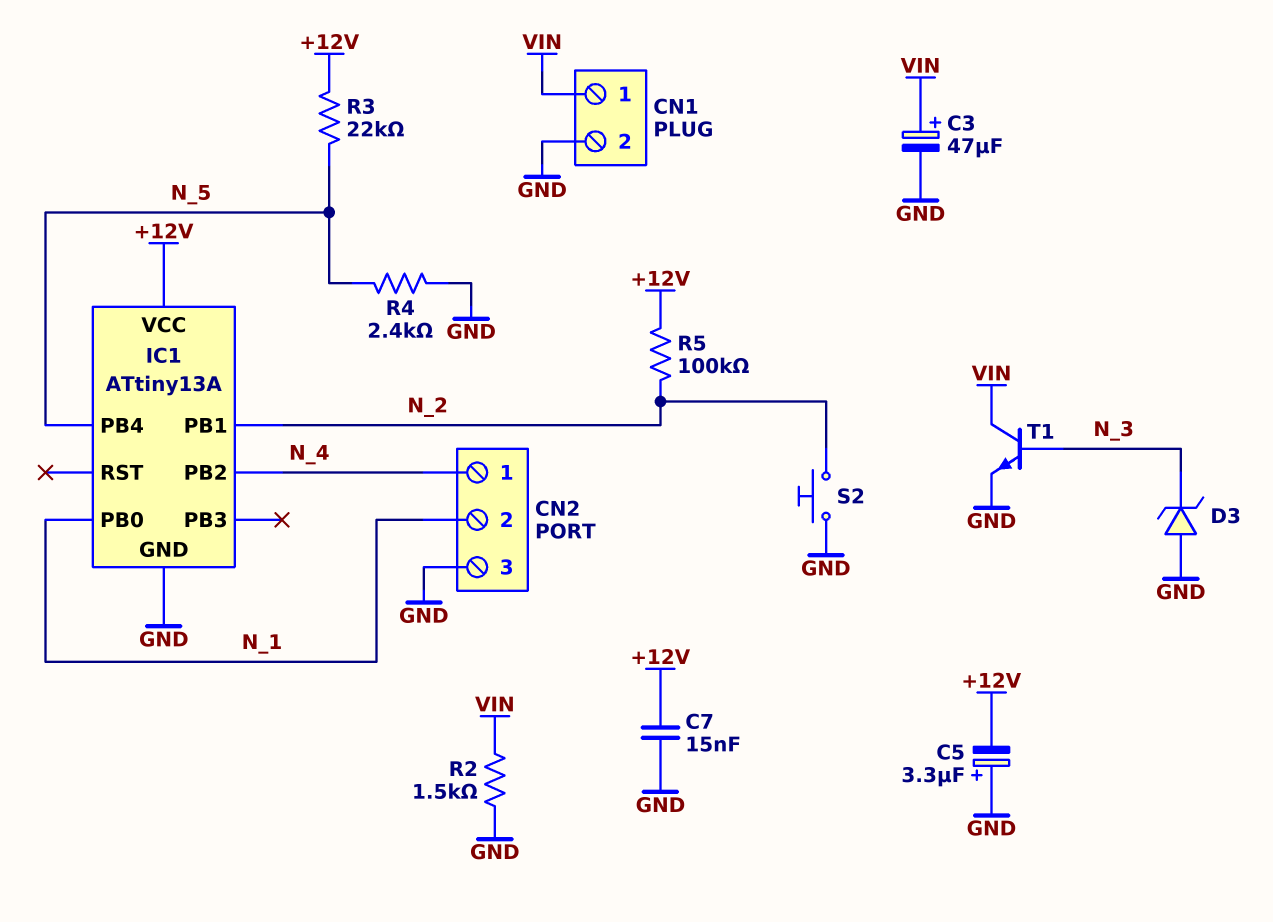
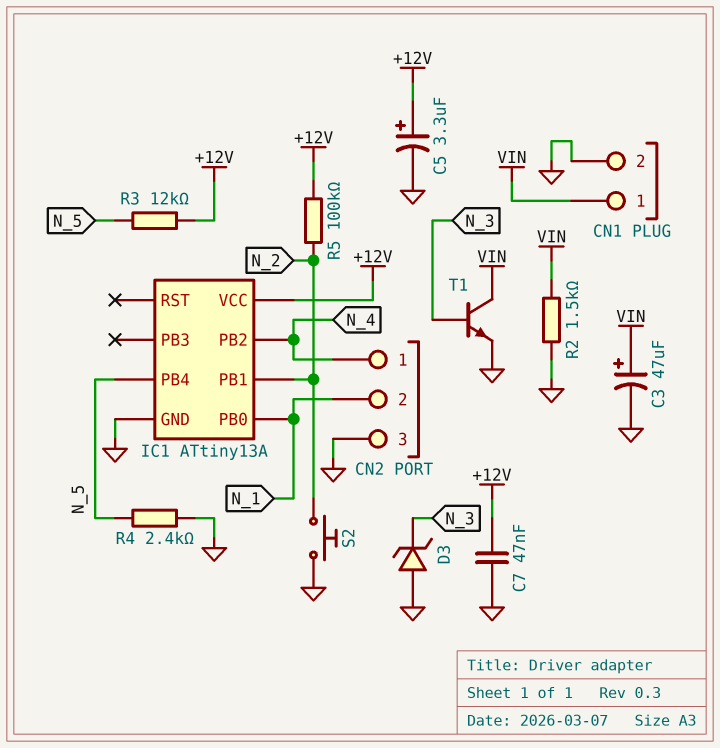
C5: 3.3uF (plus GND, minus +12V) -> 3.3uF (plus +12V, minus GND)
C7: 15nF (+12V, GND) -> 47nF (+12V, GND)
R3: 22k (+12V, N_5) -> 12k (+12V, N_5)

